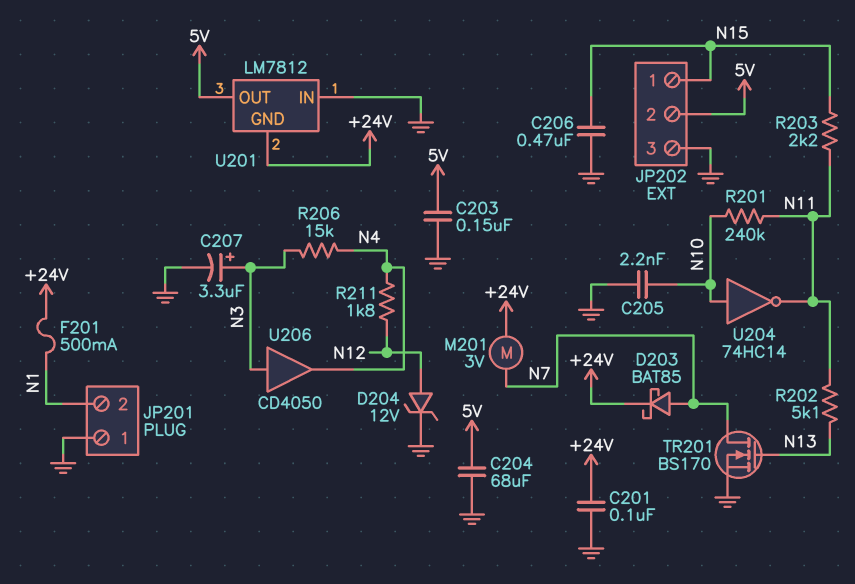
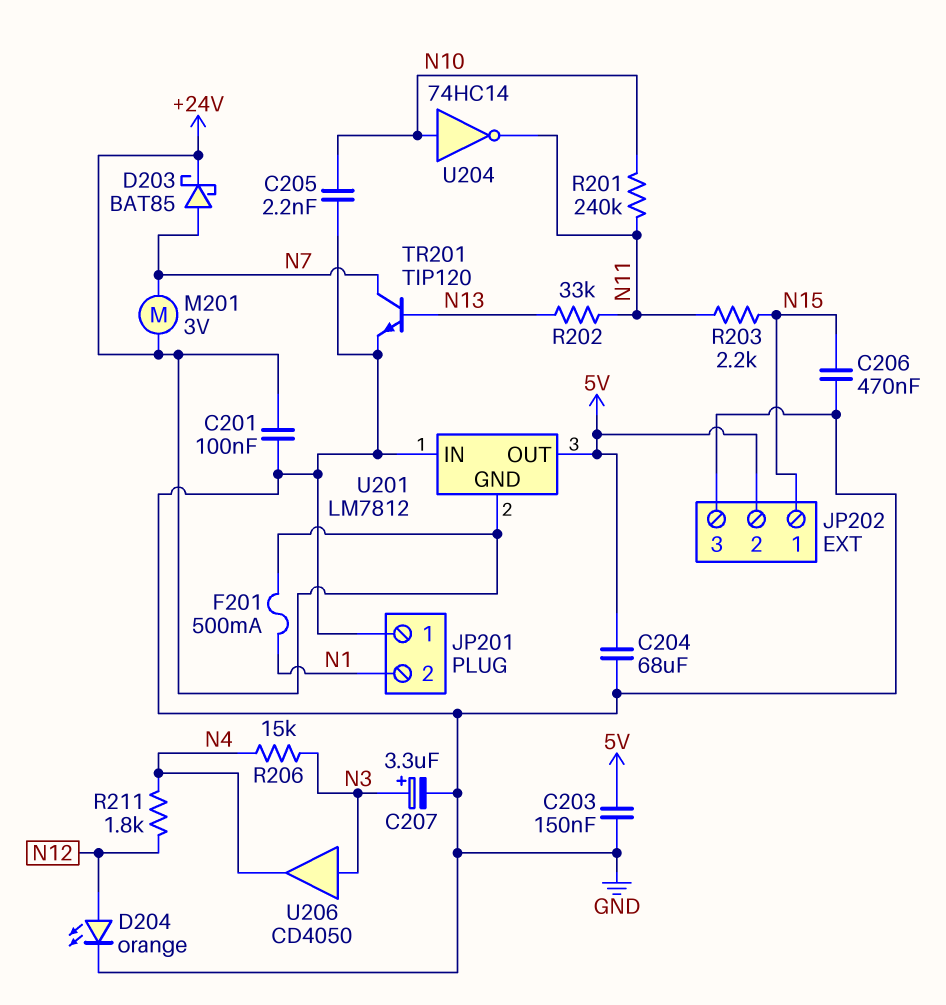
D204: zener 12V (A N12, K GND) -> LED orange (A N12, K GND)
R202: 5.1k (N11, N13) -> 33k (N11, N13)
TR201: NMOS BS170 (G N13, D N7, S GND) -> NPN TIP120 (B N13, C N7, E GND)

